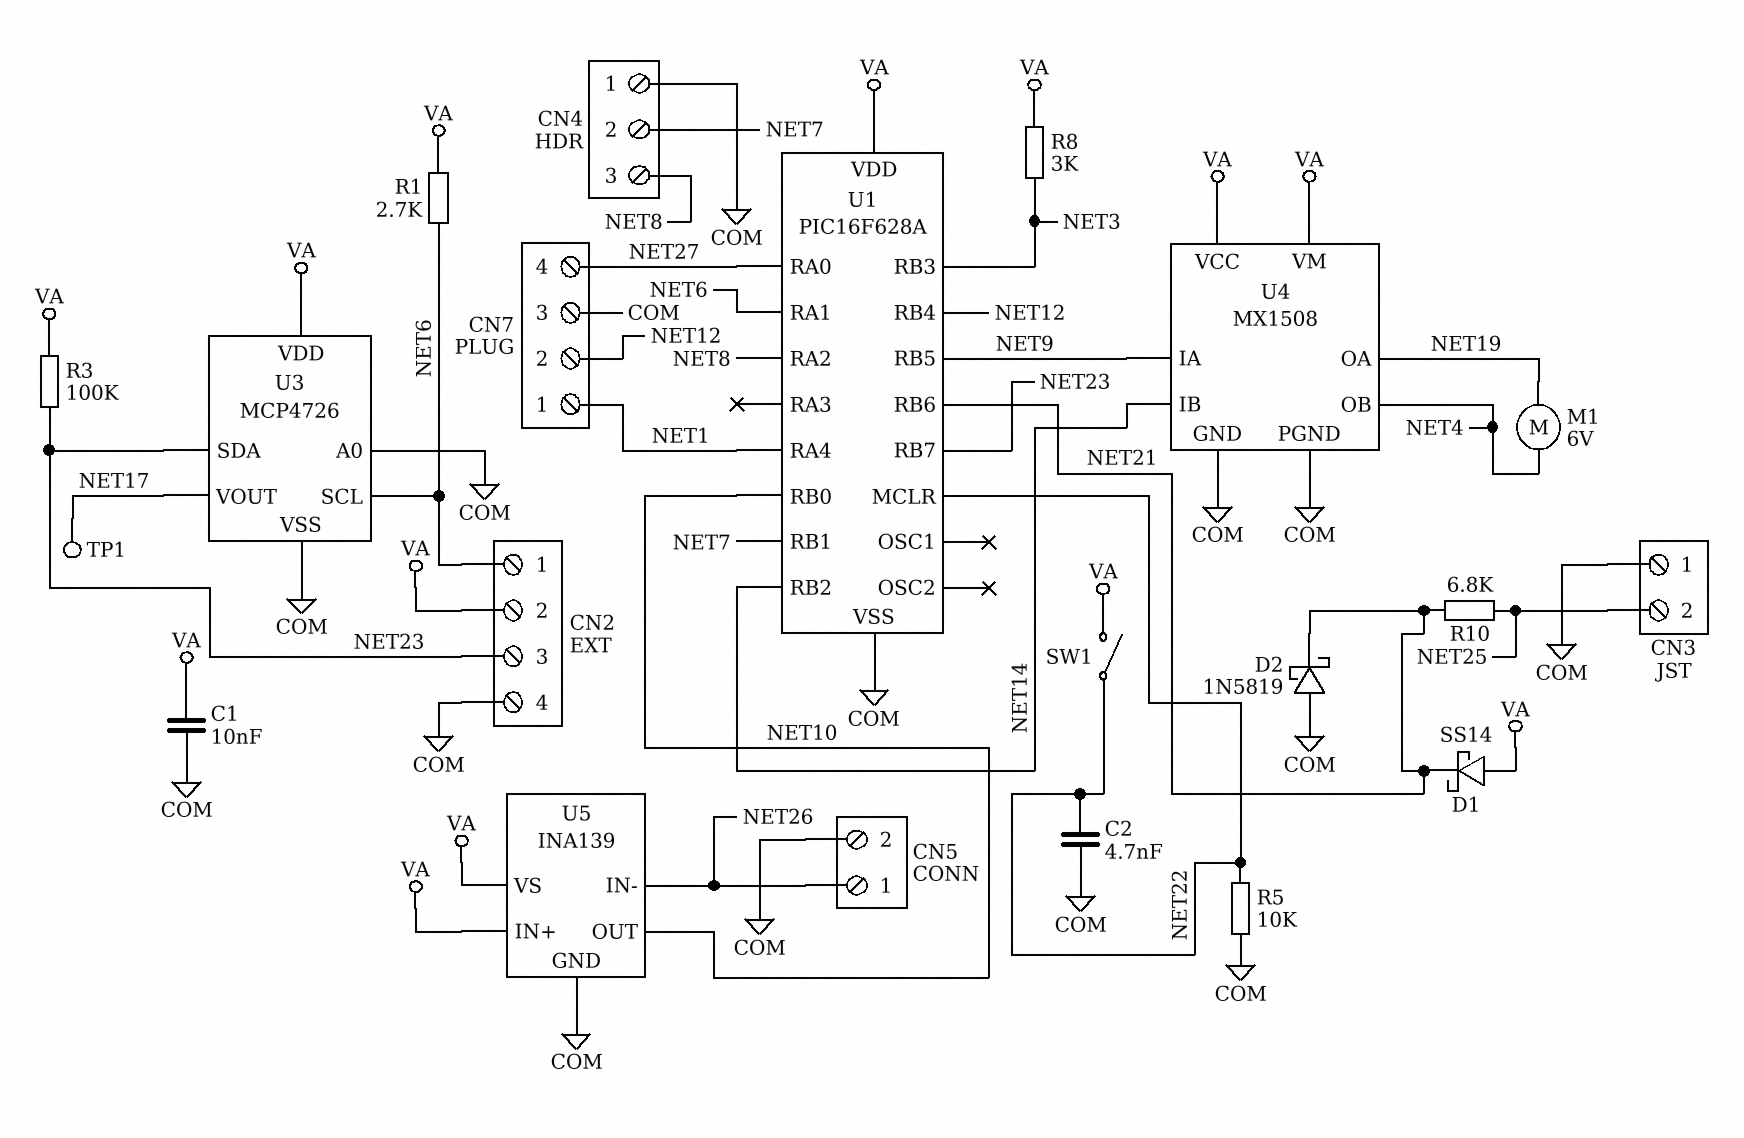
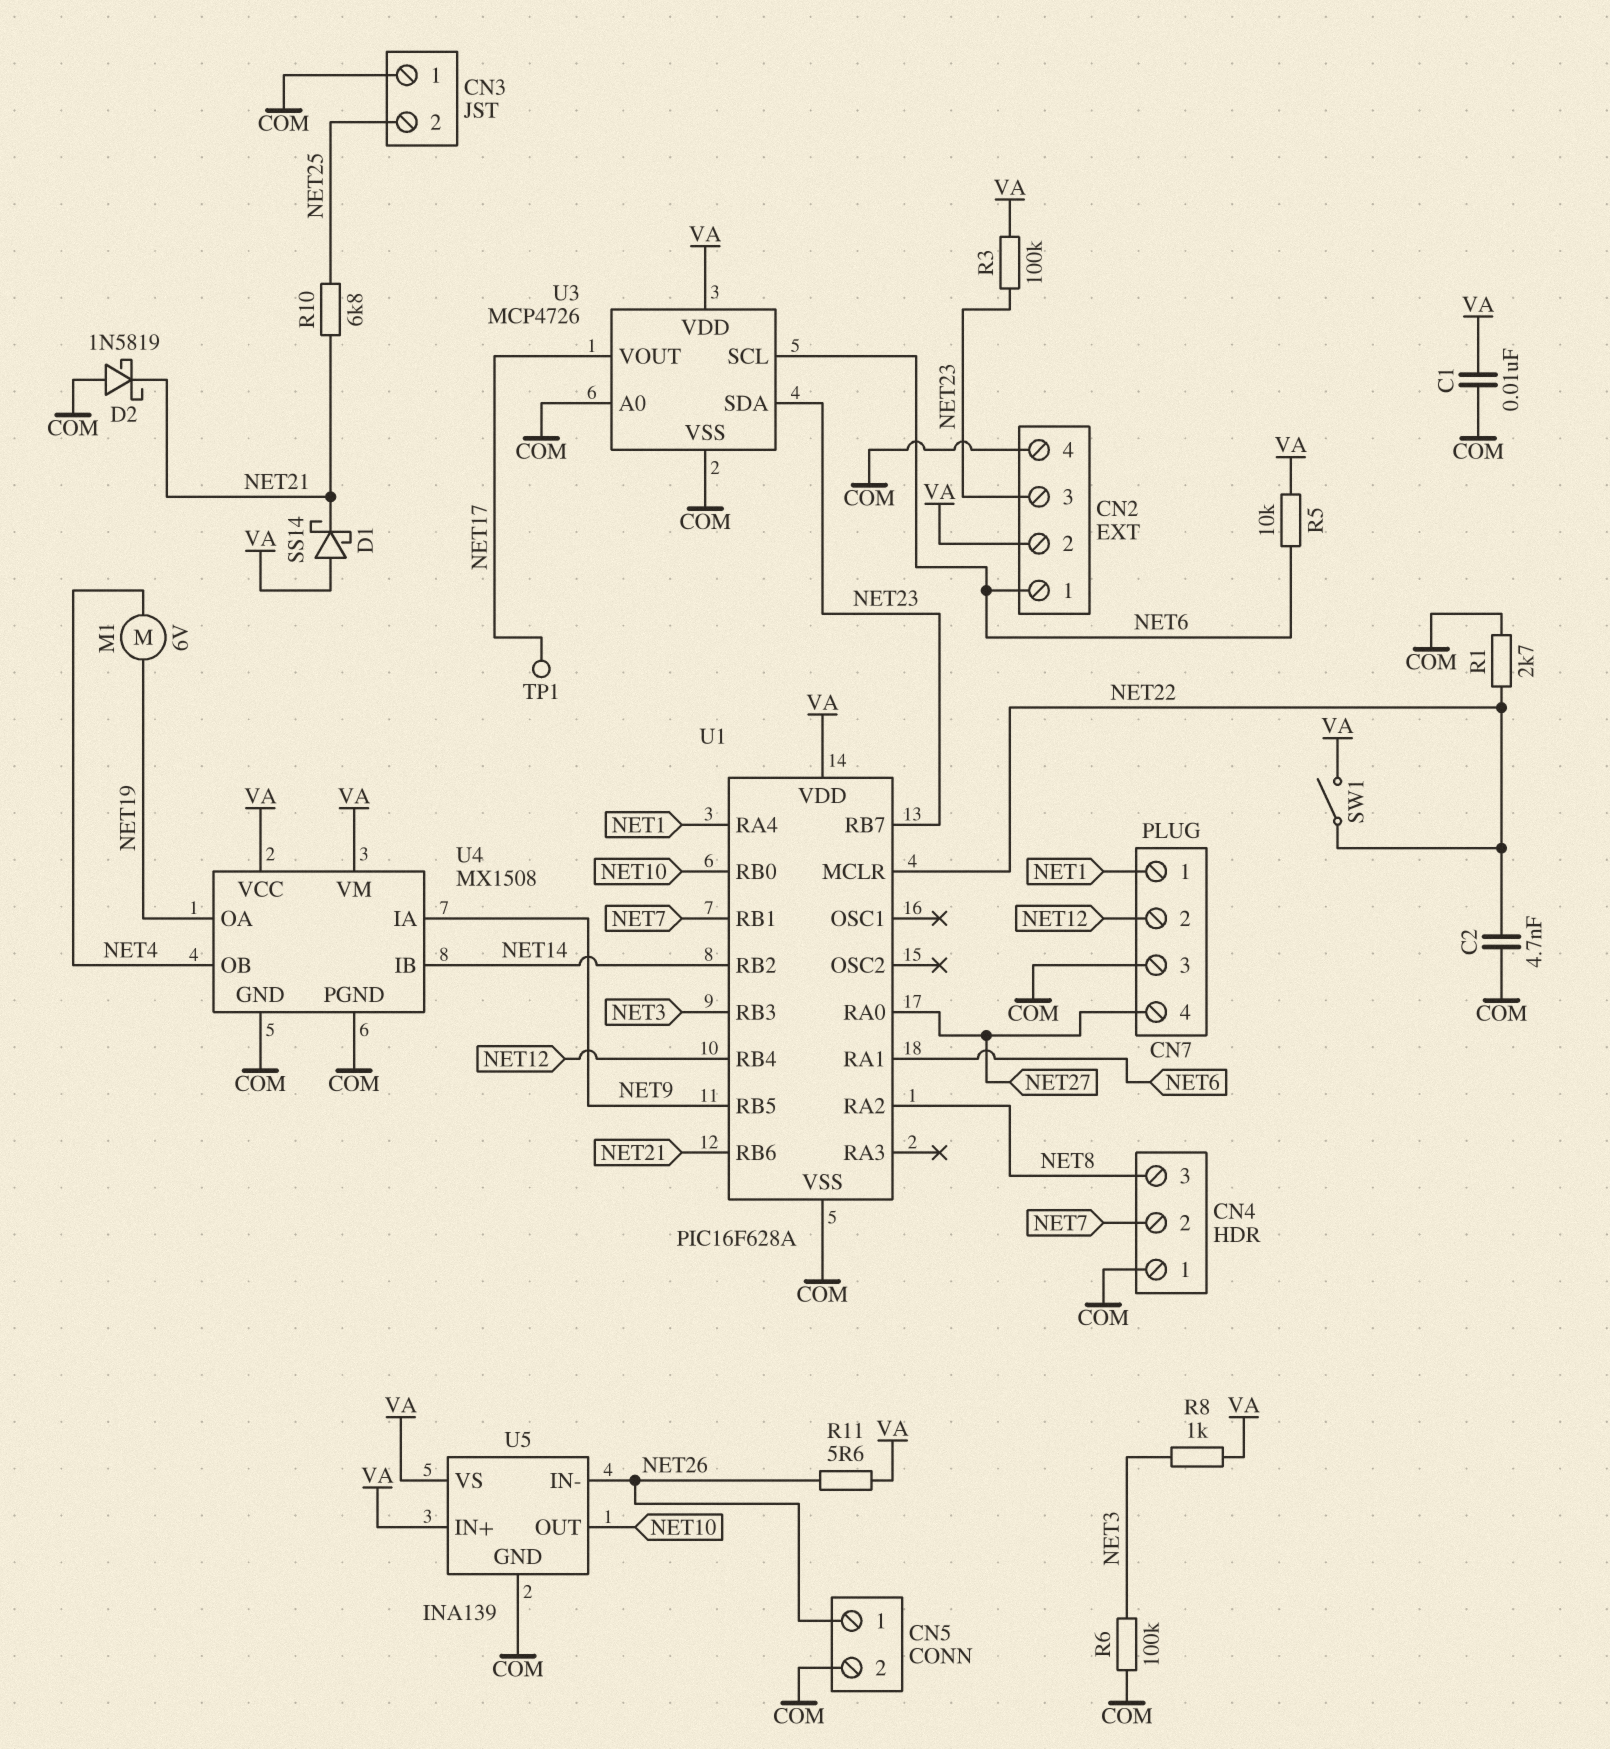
R1: 2.7k (NET6, VA) -> 2.7k (COM, NET22)
R5: 10k (COM, NET22) -> 10k (NET6, VA)
R6: none -> 100k (COM, NET3)
R8: 3k (NET3, VA) -> 1k (NET3, VA)
R11: none -> 5.6 (NET26, VA)

